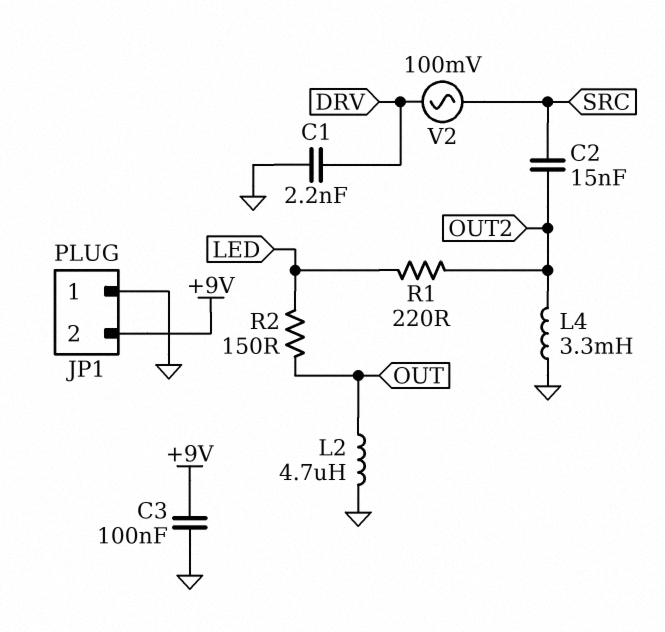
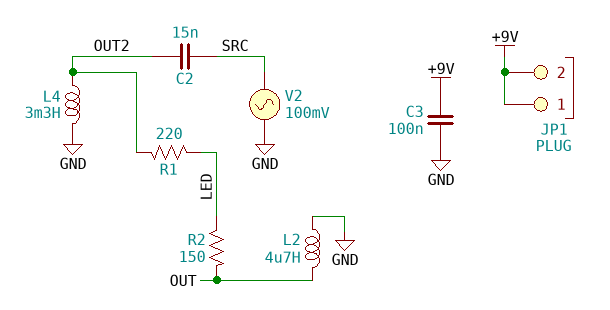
C1: 2.2nF (DRV, GND) -> none
JP1 pin 1: GND -> +9V
V2: AC 100mV (DRV, SRC) -> AC 100mV (GND, SRC)

